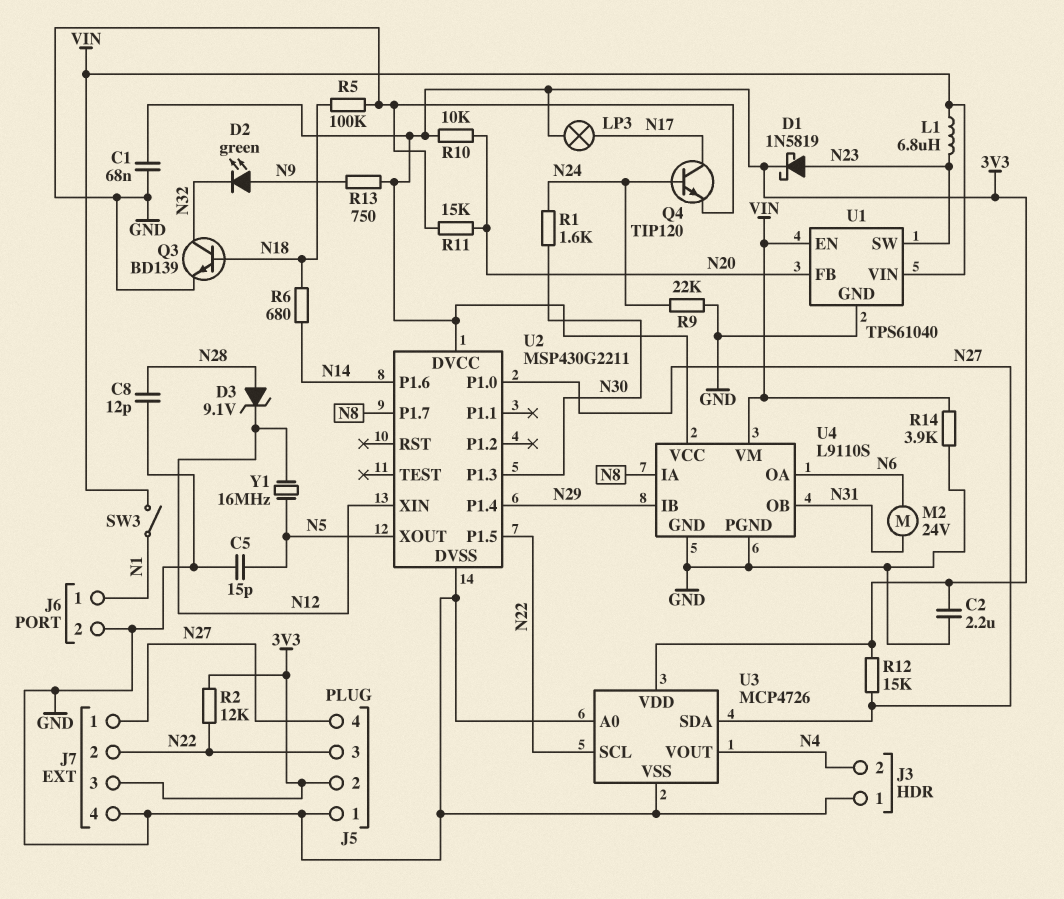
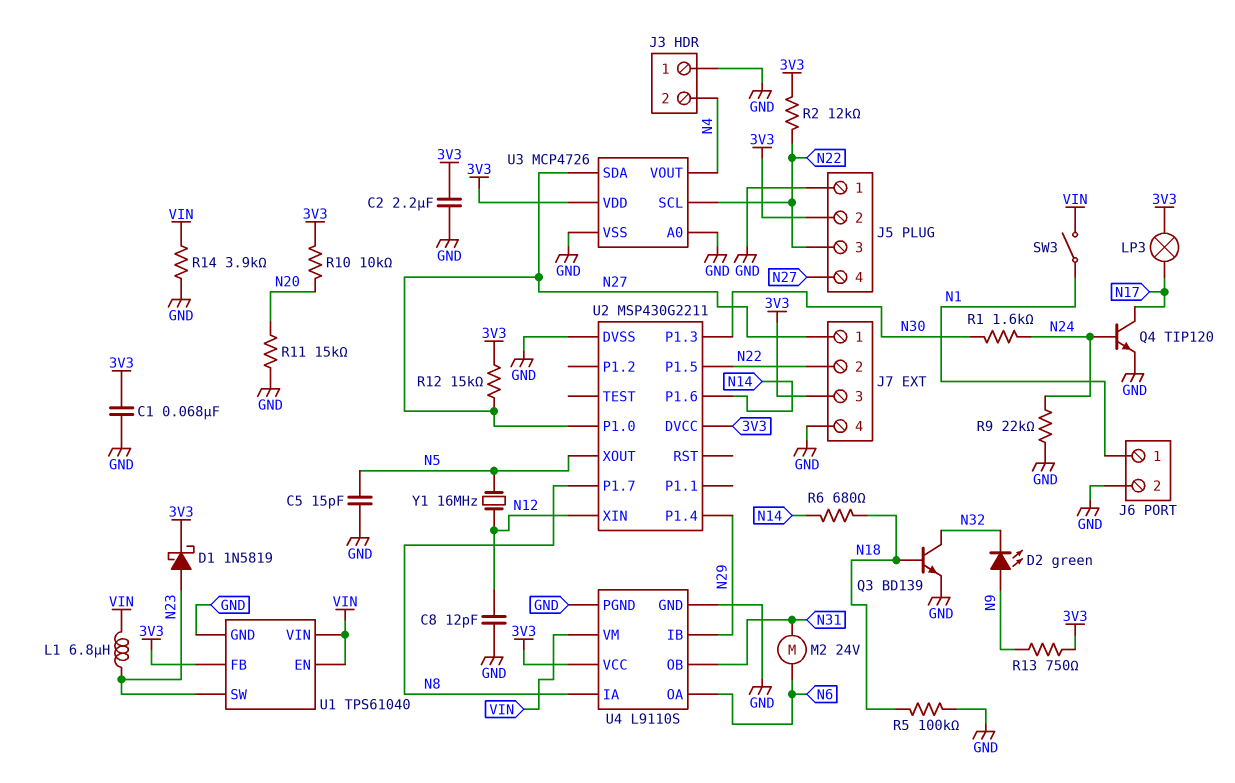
C8: 12pF (GND, N28) -> 12pF (GND, N12)
D3: zener 9.1V (A N28, K N12) -> none
U1 pin FB: N20 -> 3V3

